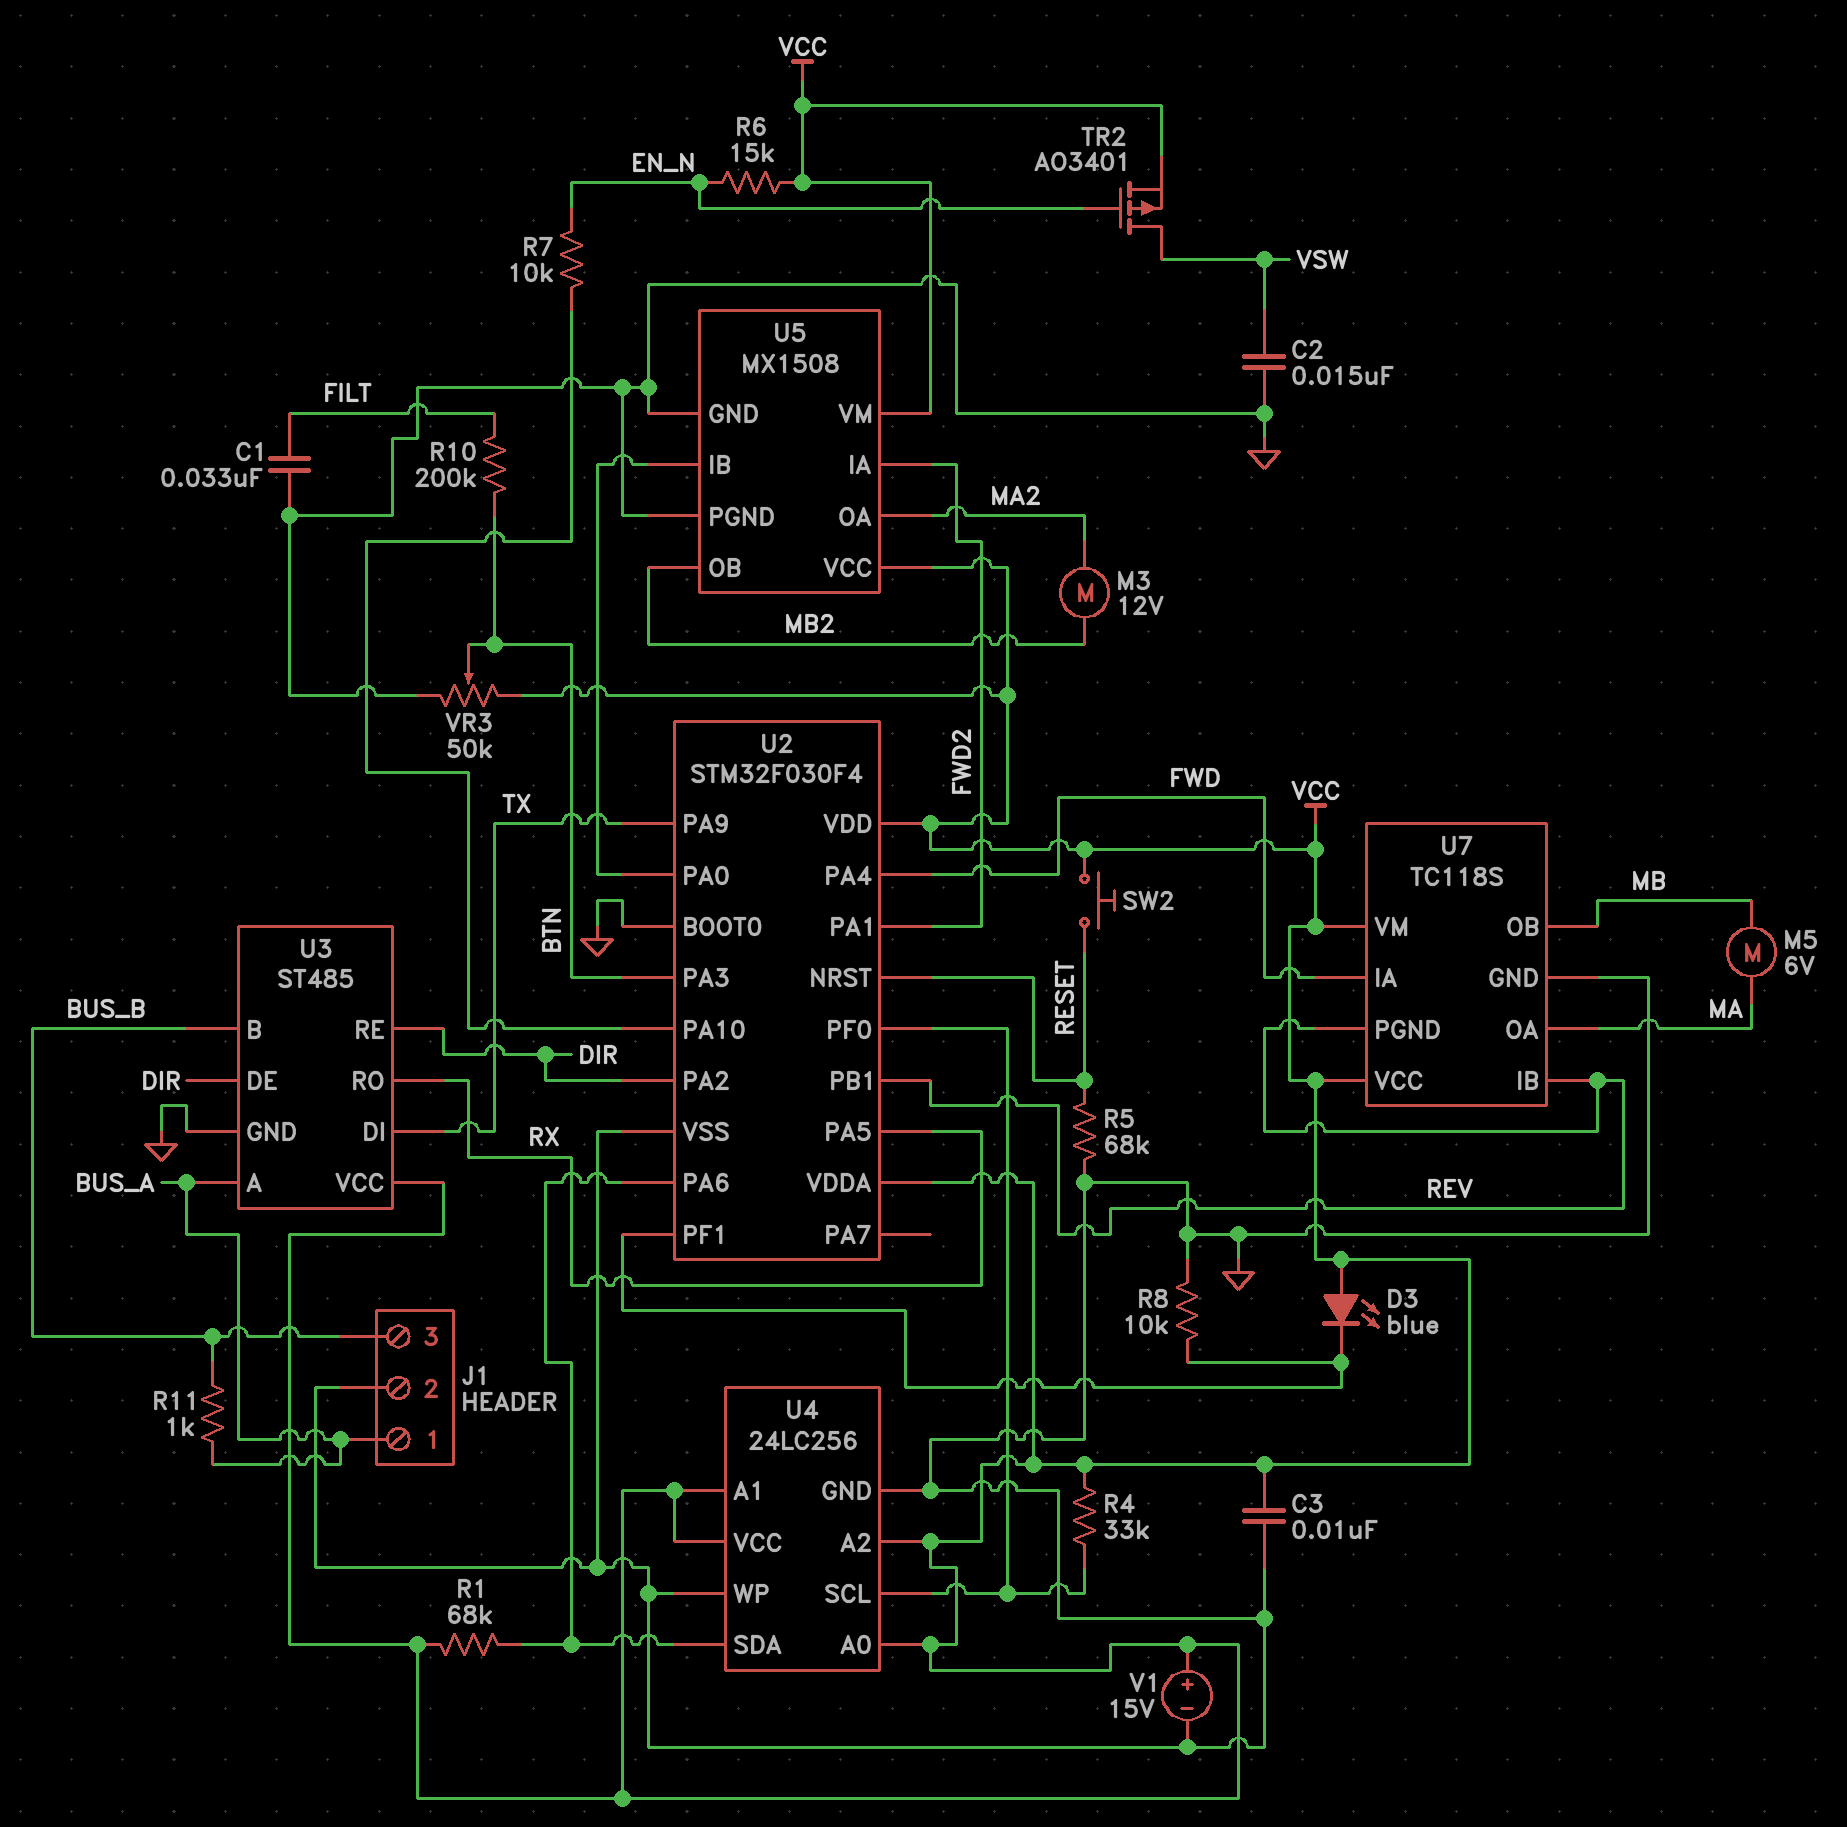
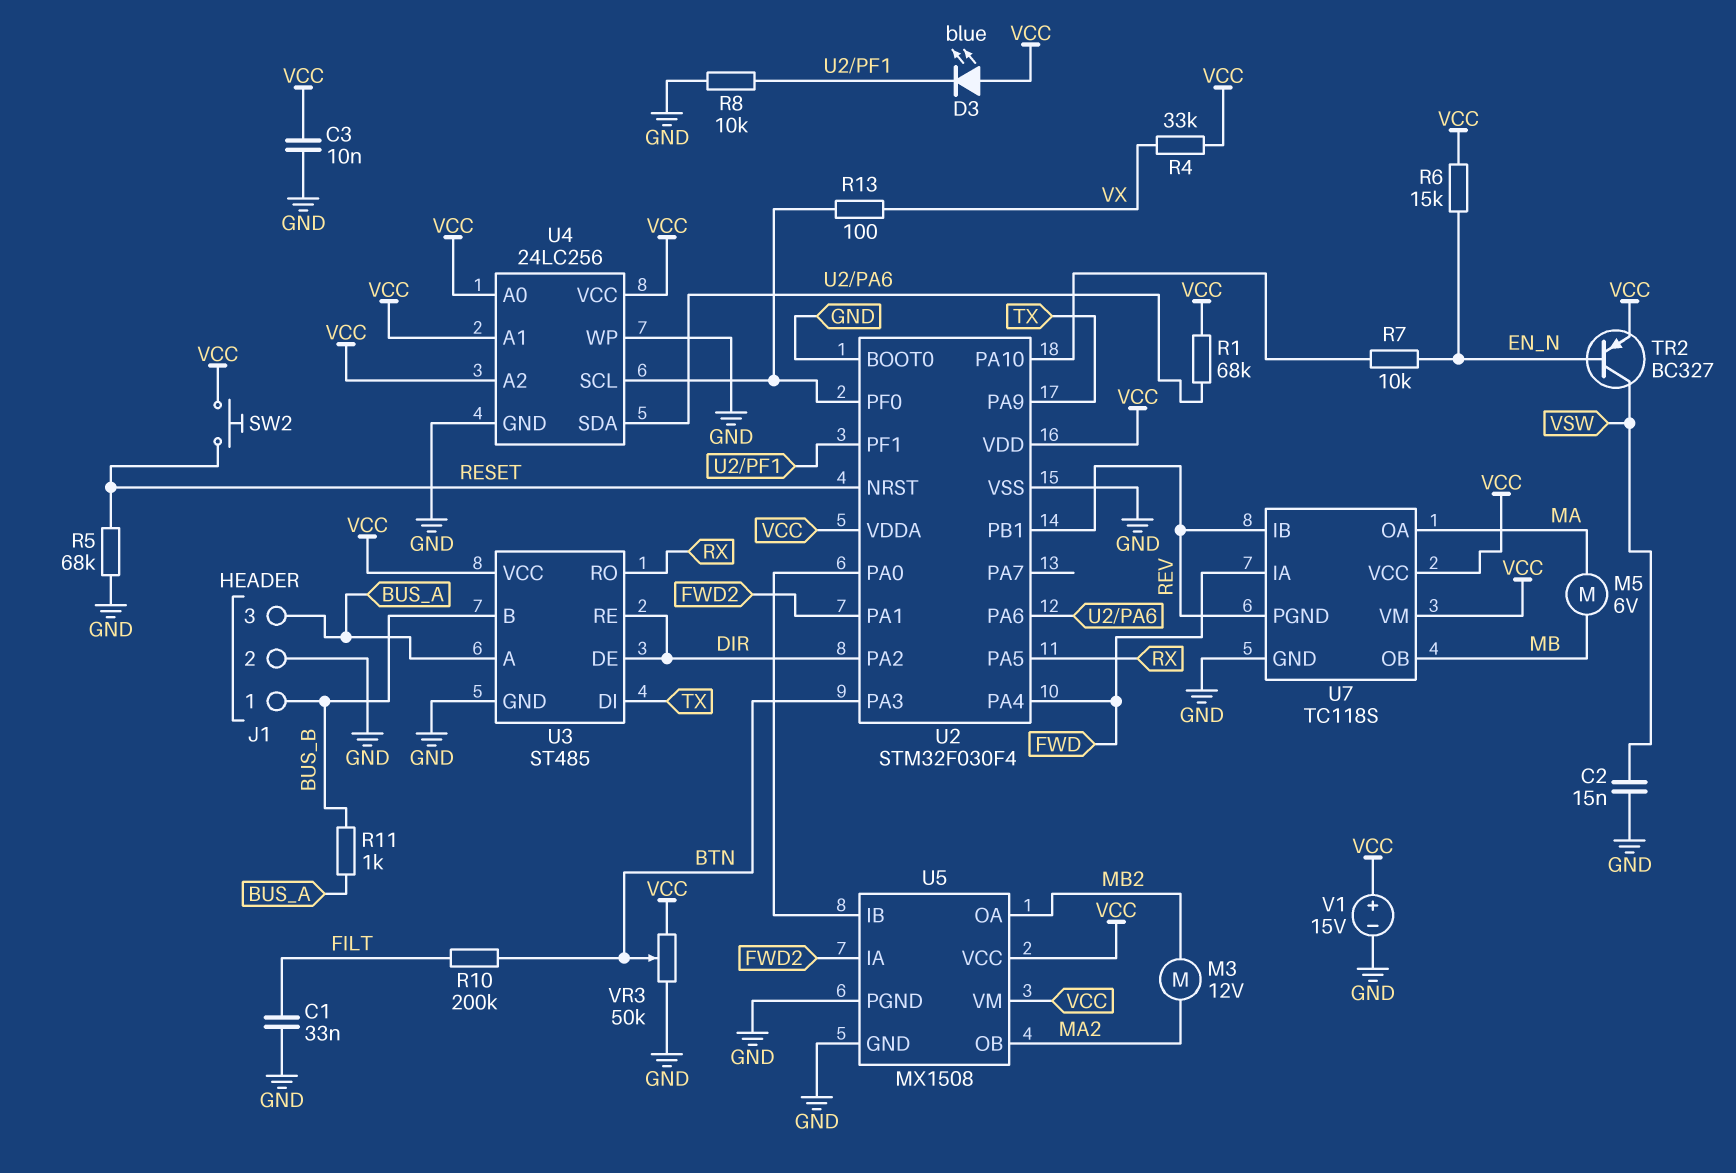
J1 pin 1: BUS_A -> BUS_B
J1 pin 3: BUS_B -> BUS_A
R4: 33k (U2/PF0, VCC) -> 33k (VCC, VX)
R13: none -> 100 (U2/PF0, VX)
TR2: PMOS AO3401 (G EN_N, D VSW, S VCC) -> PNP BC327 (B EN_N, C VSW, E VCC)
U5 pin OA: MA2 -> MB2
U5 pin OB: MB2 -> MA2

